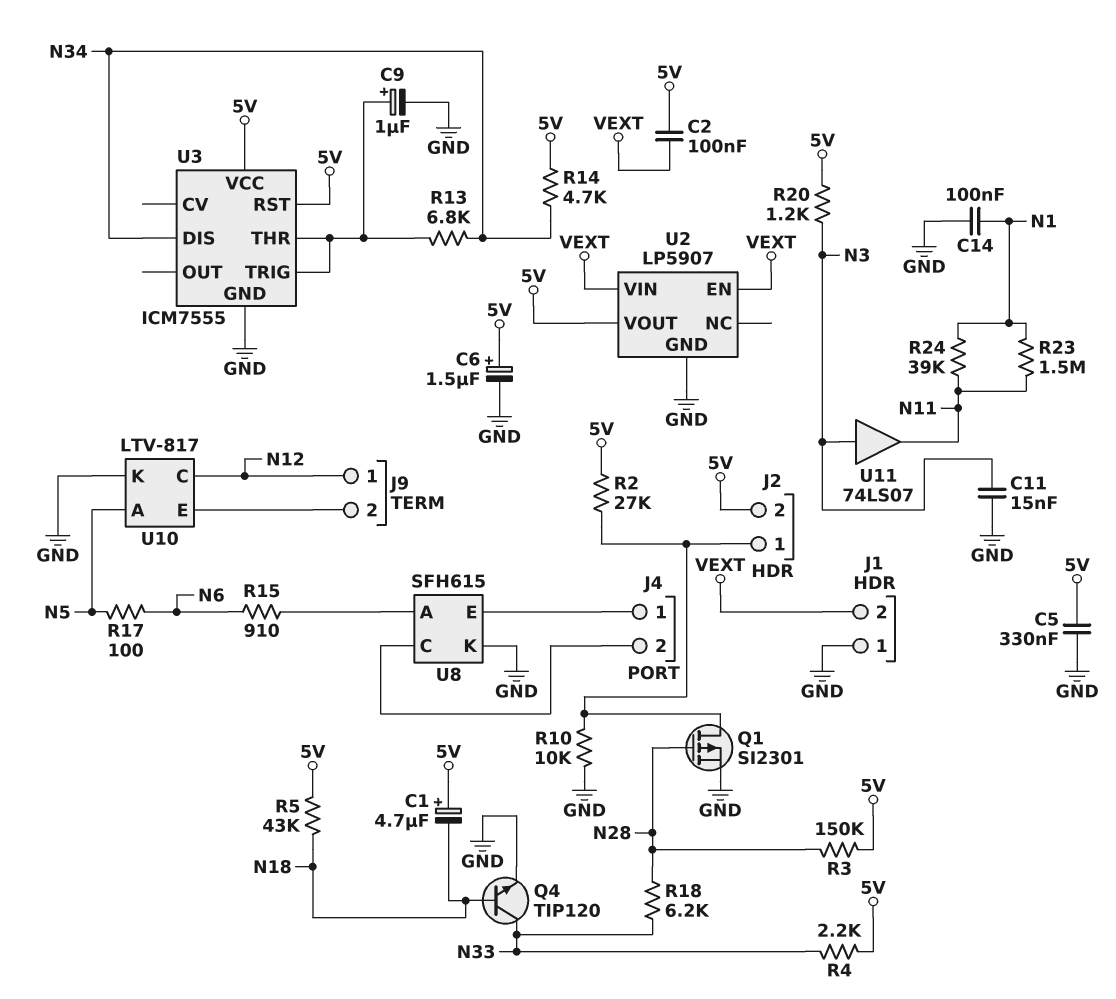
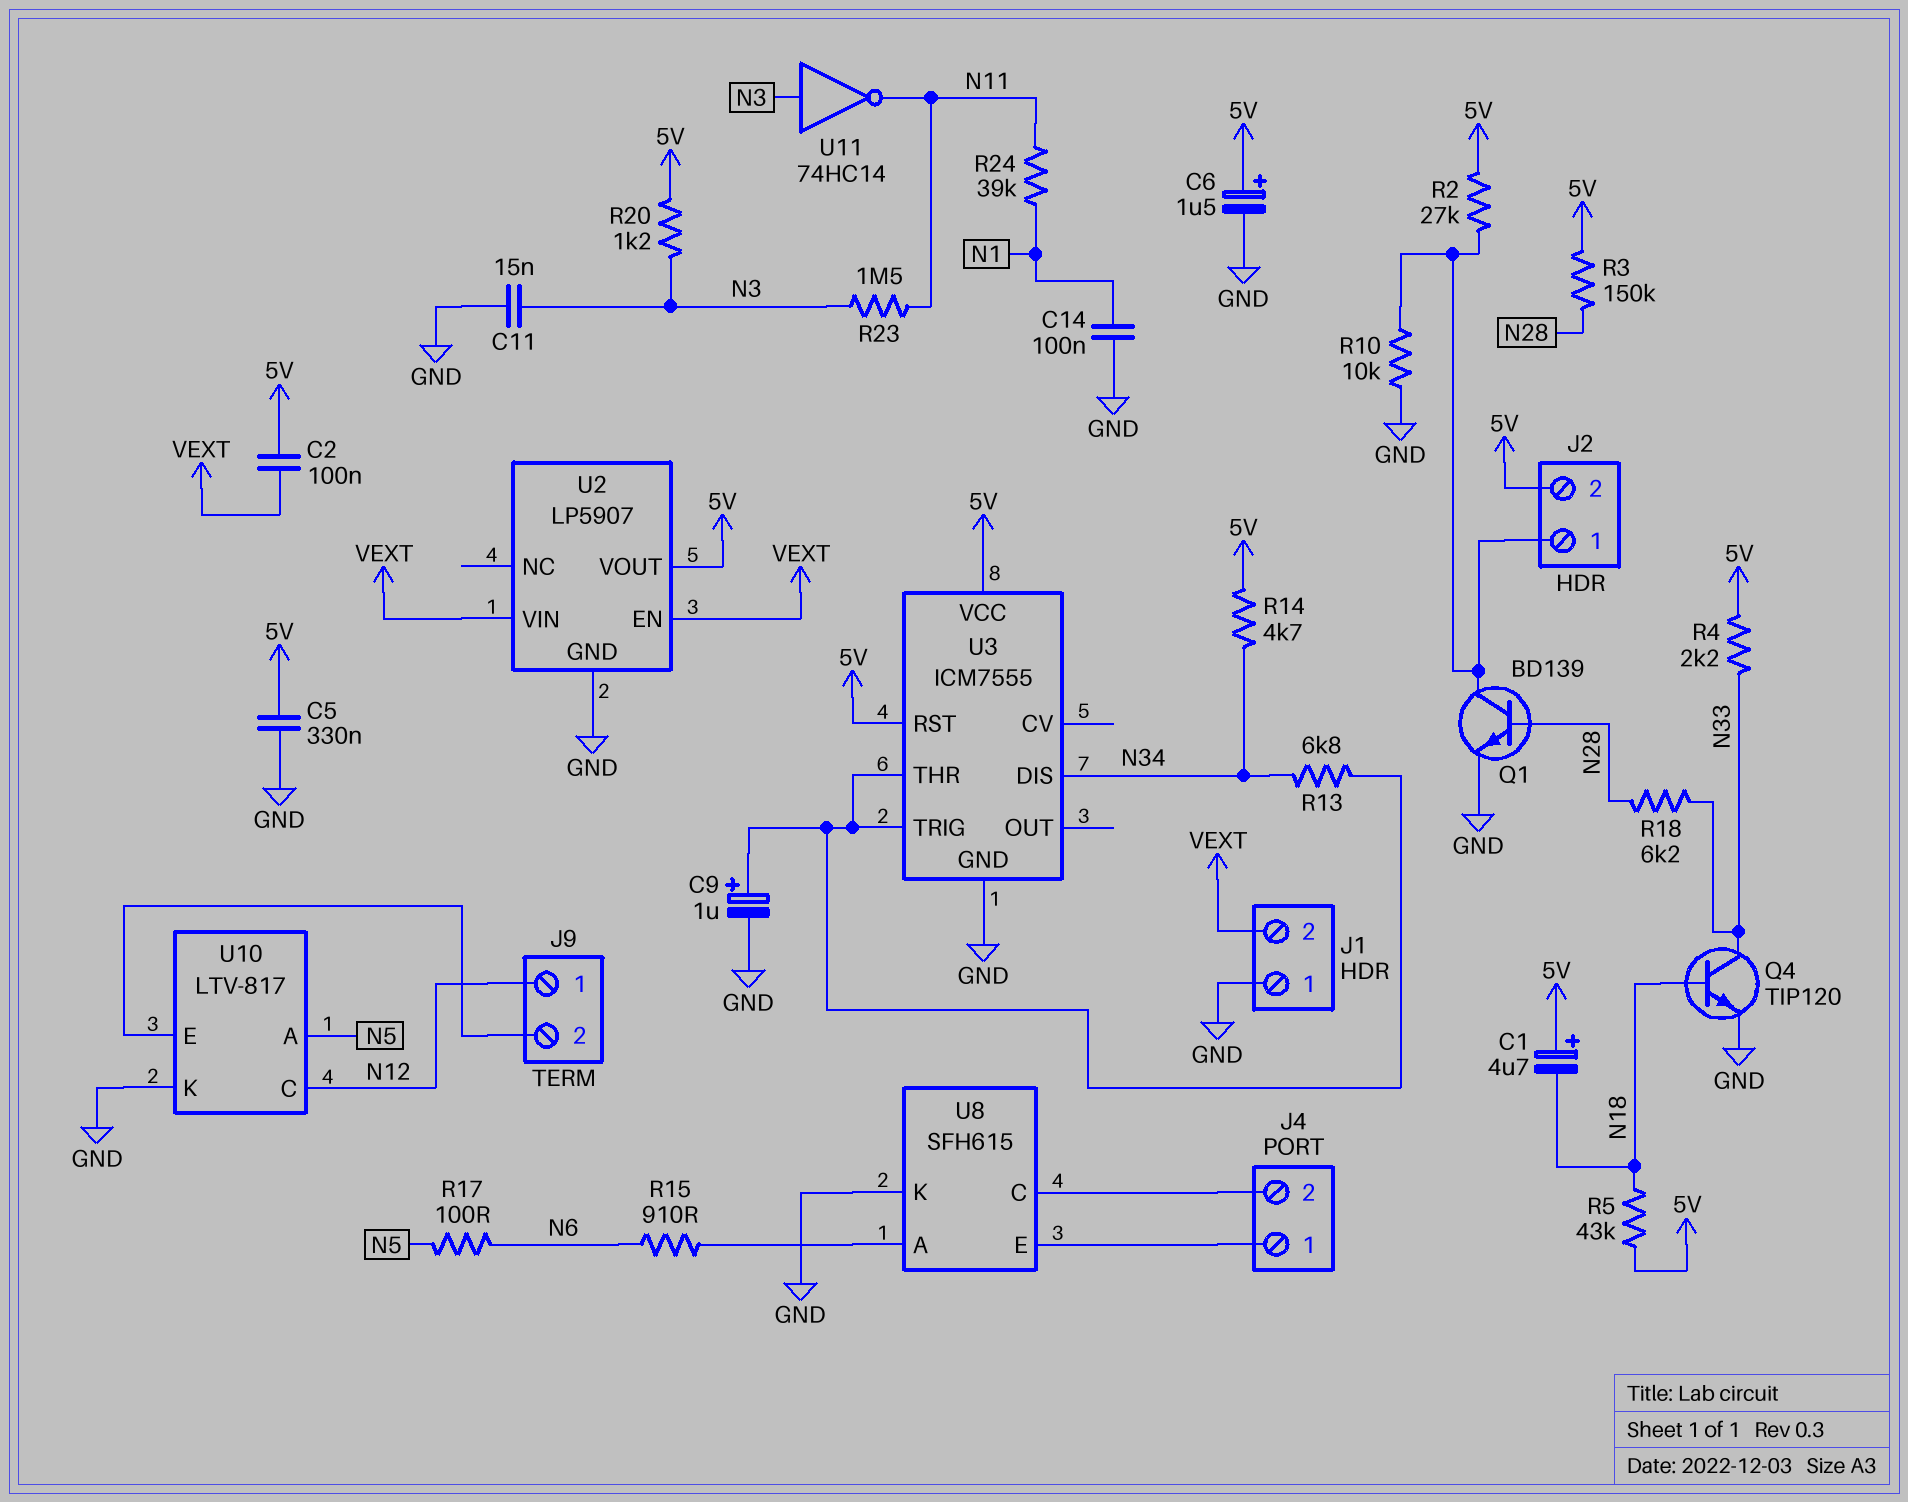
Q1: PMOS SI2301 (G N28, D J2/1, S GND) -> NPN BD139 (B N28, C J2/1, E GND)
R23: 1.5M (N1, N11) -> 1.5M (N3, N11)
U11: buffer 74LS07 (in N3, out N11) -> NOT 74HC14 (in N3, out N11)

